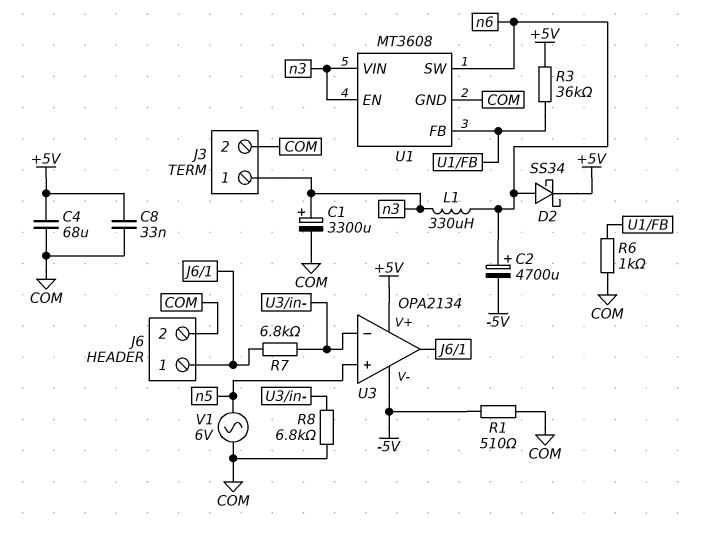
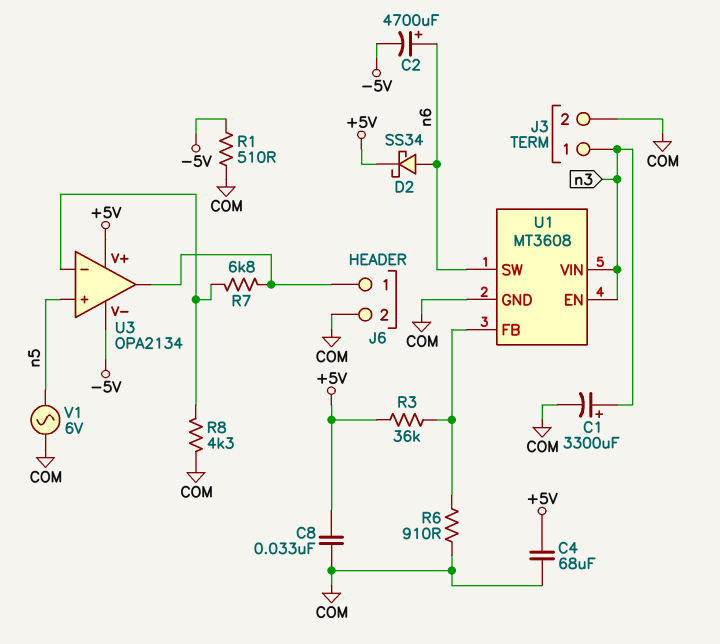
L1: 330uH (n3, n6) -> none
R6: 1k (COM, U1/FB) -> 910 (COM, U1/FB)
R8: 6.8k (COM, U3/in-) -> 4.3k (COM, U3/in-)

